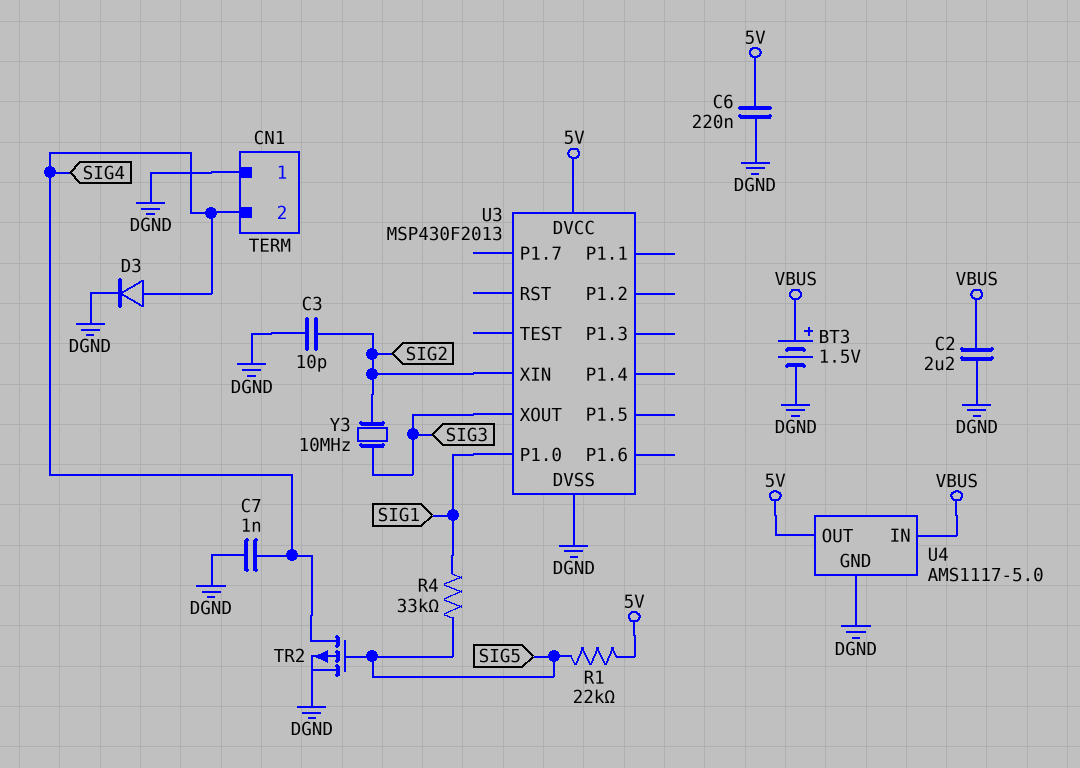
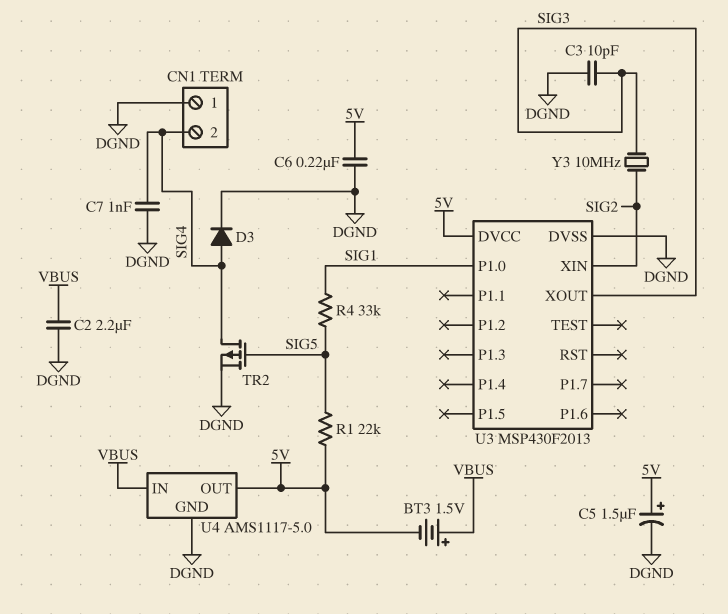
BT3: 1.5V (plus VBUS, minus DGND) -> 1.5V (plus VBUS, minus 5V)
C3: 10pF (DGND, SIG2) -> 10pF (DGND, SIG3)
C5: none -> 1.5uF (plus 5V, minus DGND)

